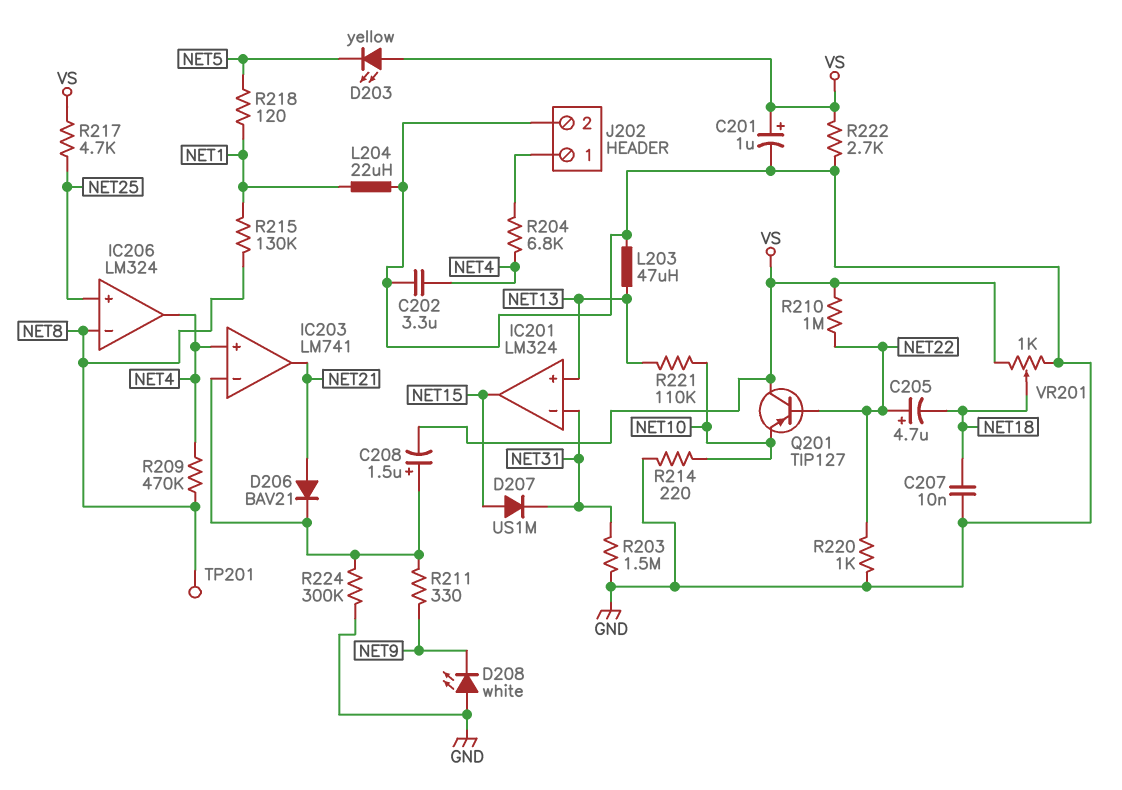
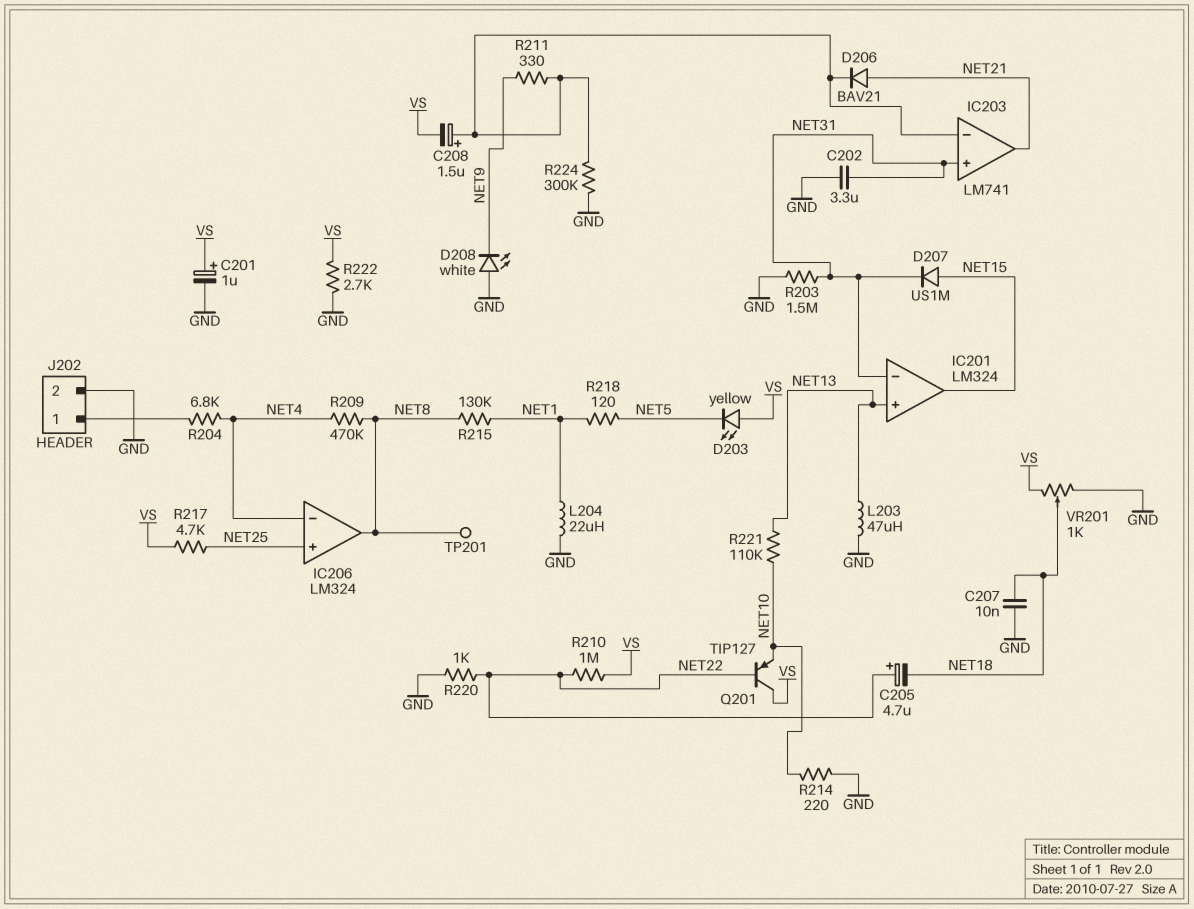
C202: 3.3uF (GND, NET4) -> 3.3uF (GND, NET31)
IC203 pin in+: NET4 -> NET31
IC206 pin in-: NET8 -> NET4
IC206 pin out: NET4 -> NET8

